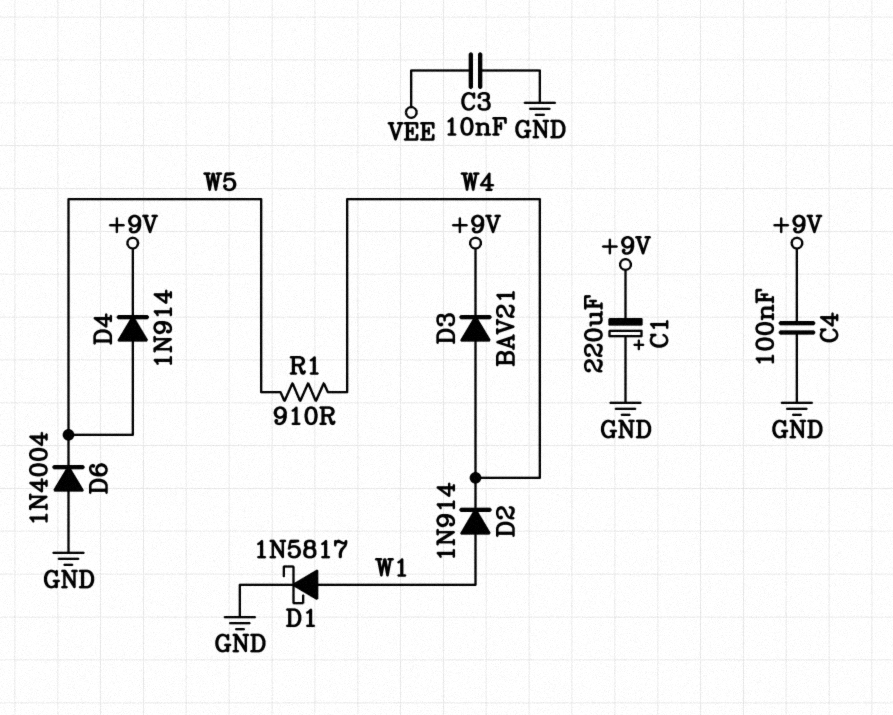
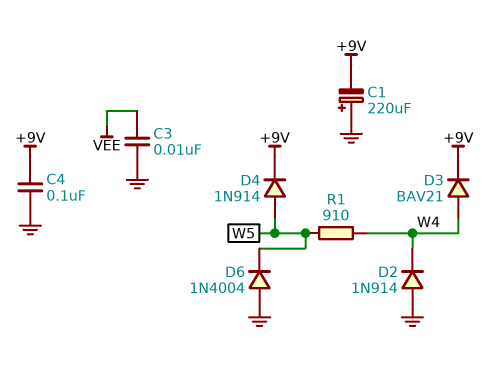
D1: schottky 1N5817 (A W1, K GND) -> none
D2: diode 1N914 (A W1, K W4) -> diode 1N914 (A GND, K W4)

